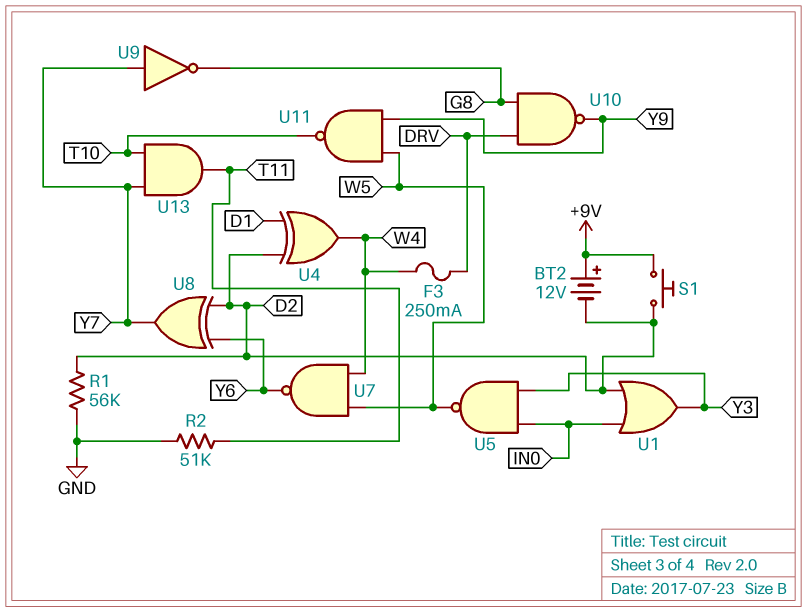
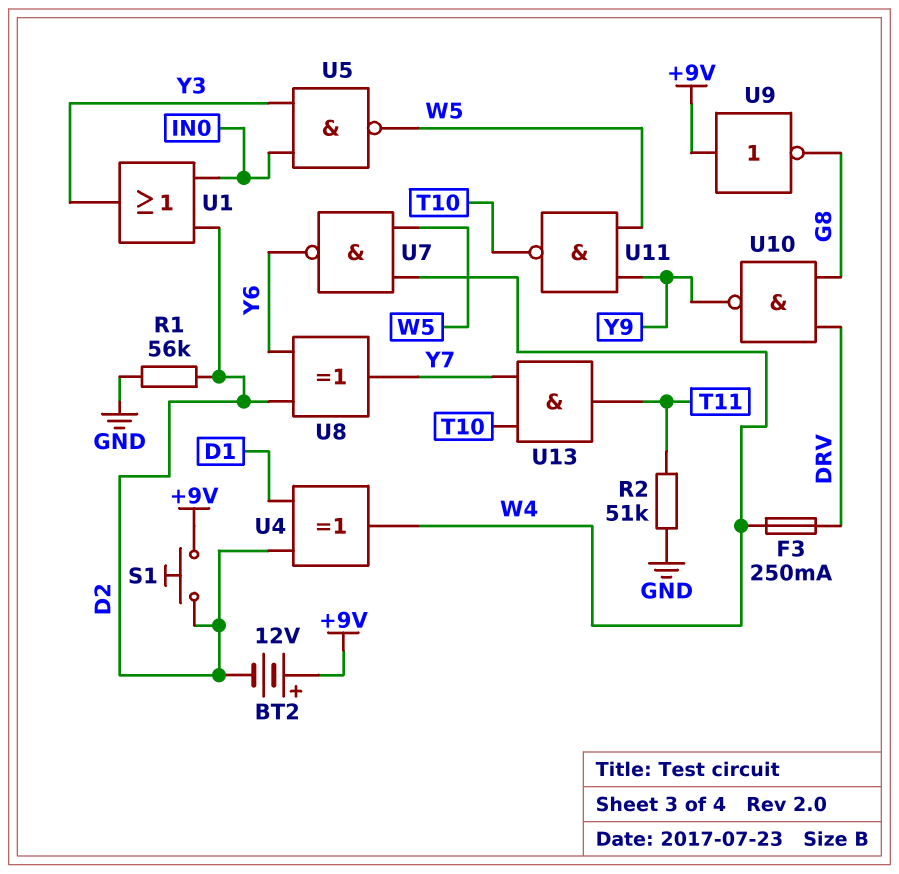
U9: NOT (in Y7, out G8) -> NOT (in +9V, out G8)

